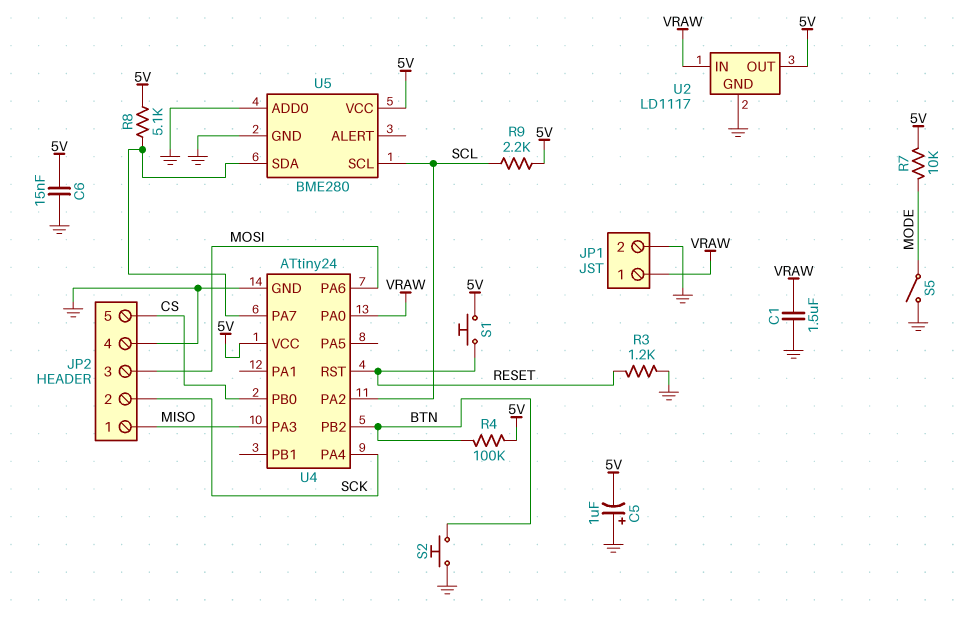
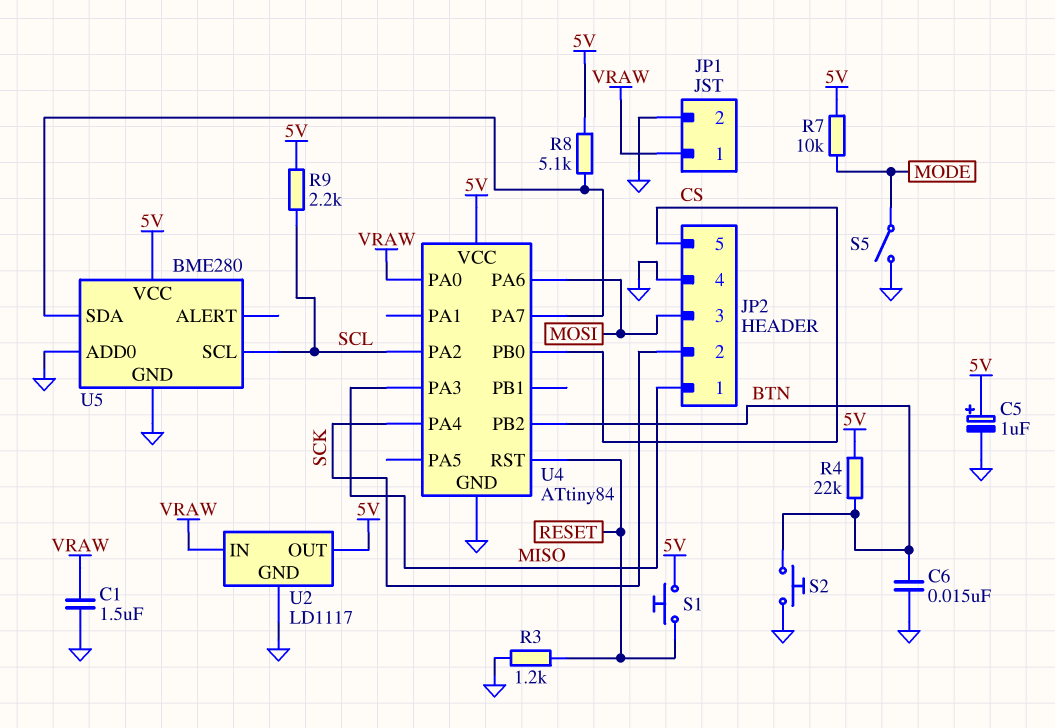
C5: 1uF (plus GND, minus 5V) -> 1uF (plus 5V, minus GND)
C6: 15nF (5V, GND) -> 15nF (BTN, GND)
R4: 100k (5V, BTN) -> 22k (5V, BTN)
U4: ATtiny24 -> ATtiny84

